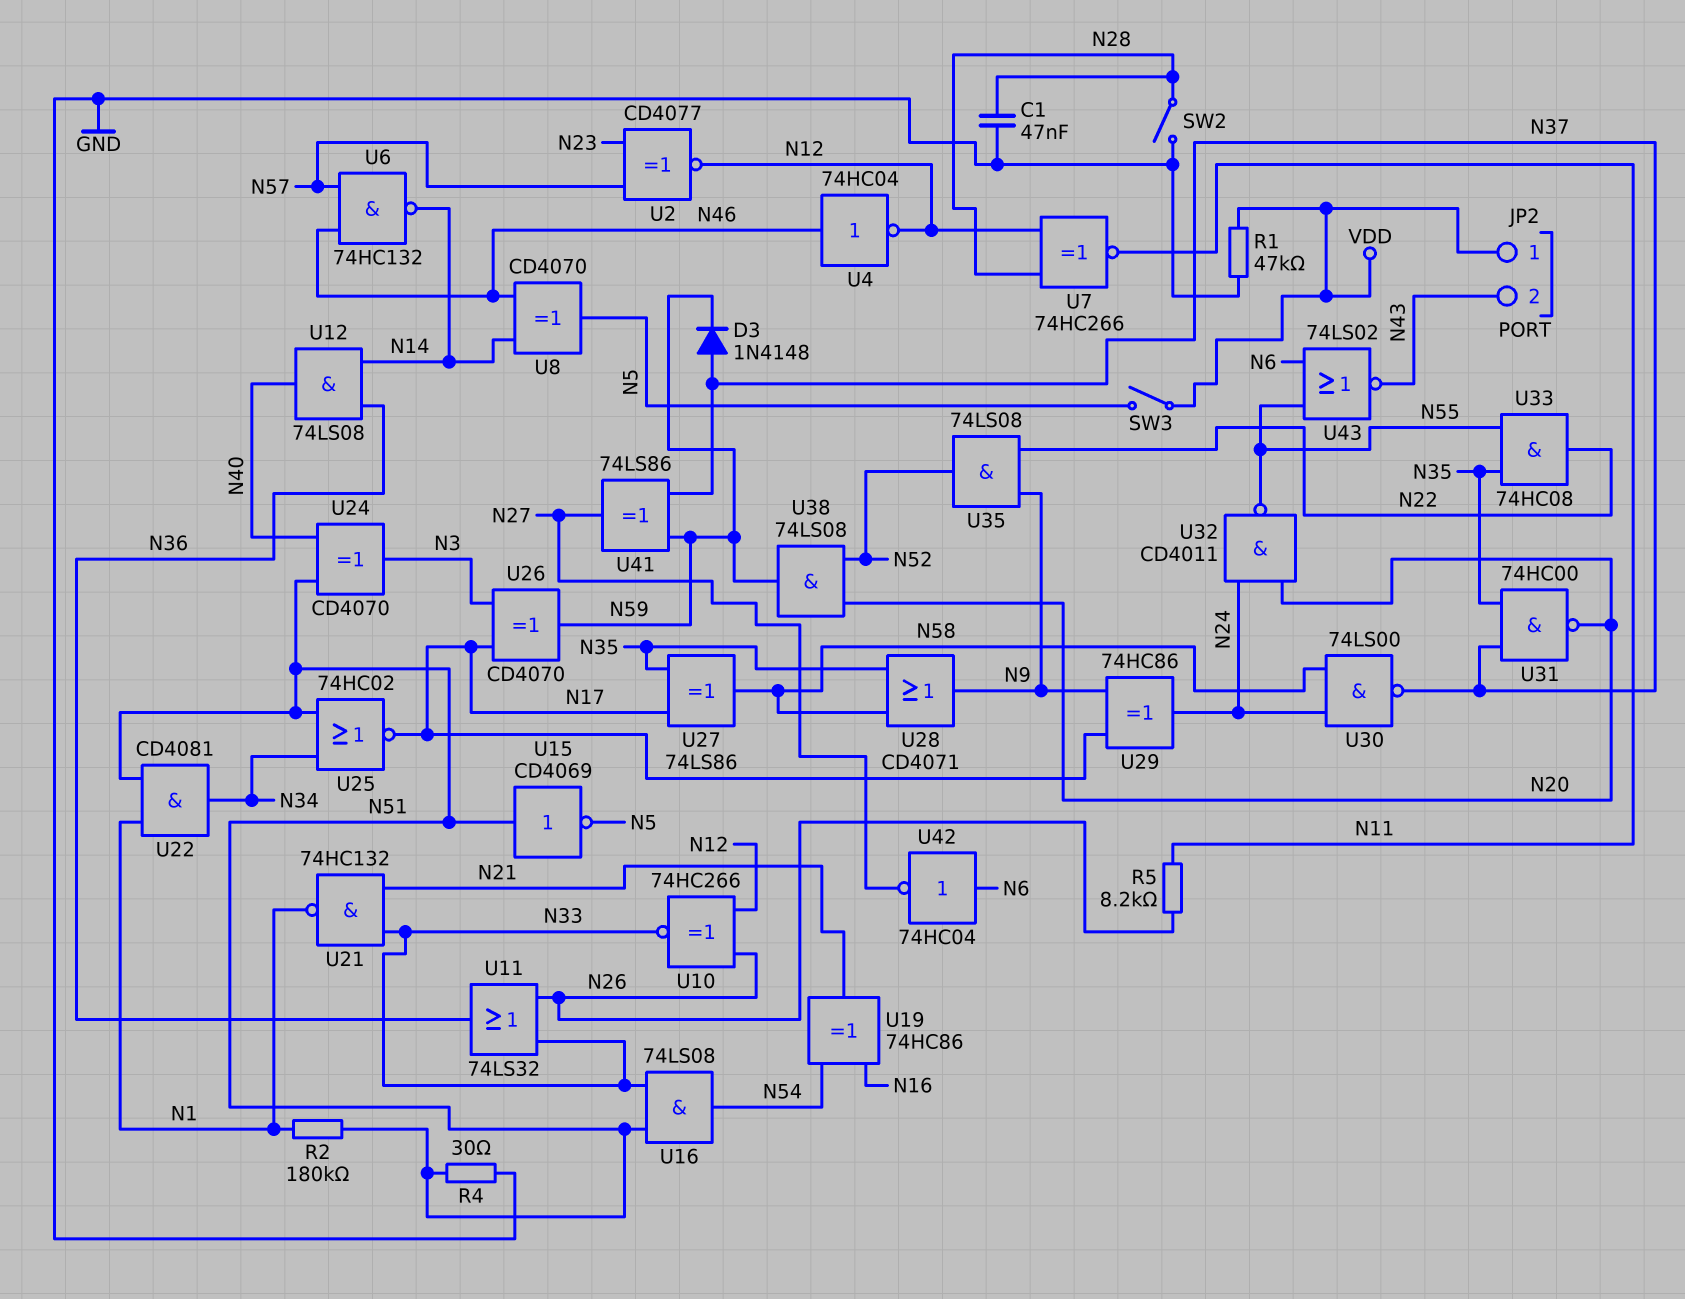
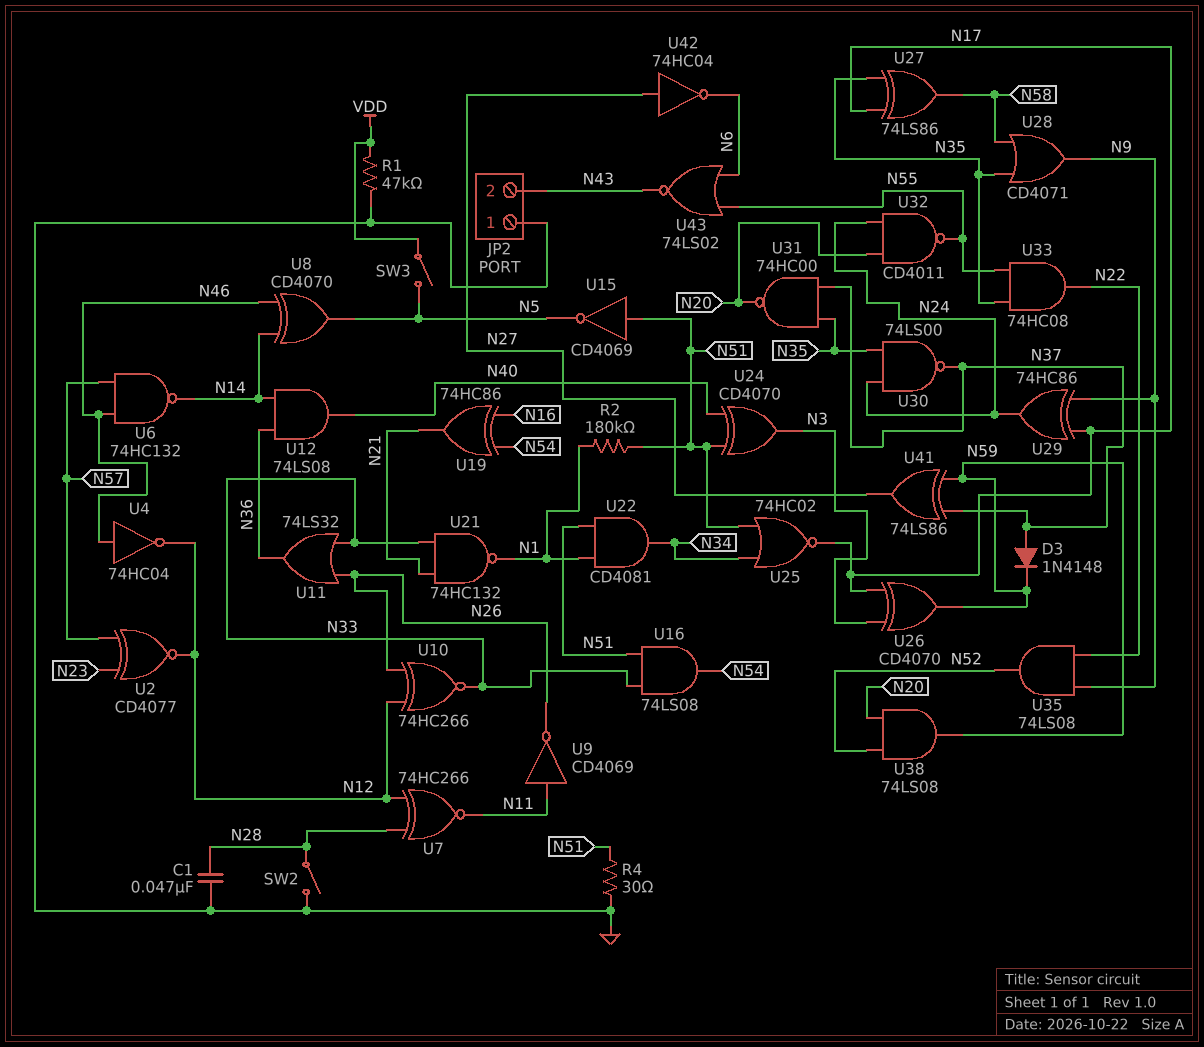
JP2 pin 1: VDD -> GND
R5: 8.2k (N11, N26) -> none
U9: none -> NOT CD4069 (in N11, out N26)
U30: NAND 74LS00 (in N24, in N58, out N37) -> NAND 74LS00 (in N24, in N35, out N37)
U42: NOT 74HC04 (in N6, out N27) -> NOT 74HC04 (in N27, out N6)

